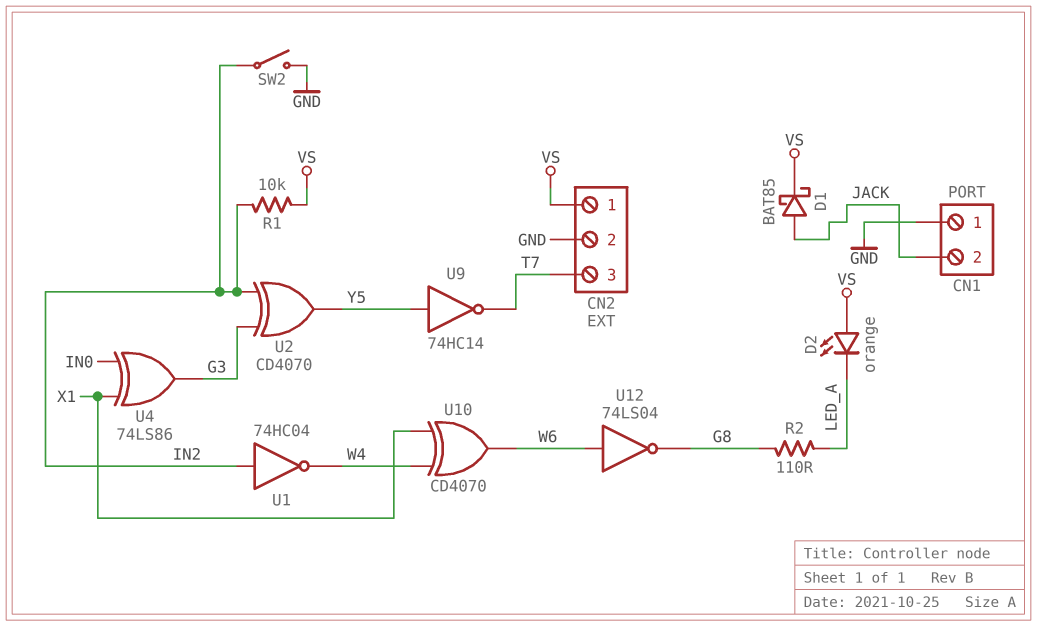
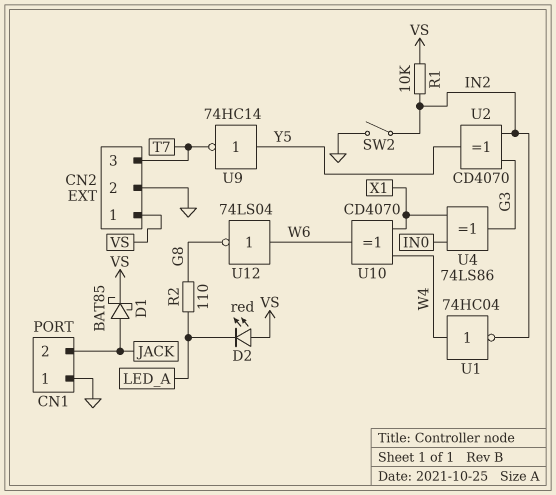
D2: LED orange (A VS, K LED_A) -> LED red (A VS, K LED_A)
U1: NOT 74HC04 (in IN2, out W4) -> NOT 74HC04 (in W4, out IN2)

